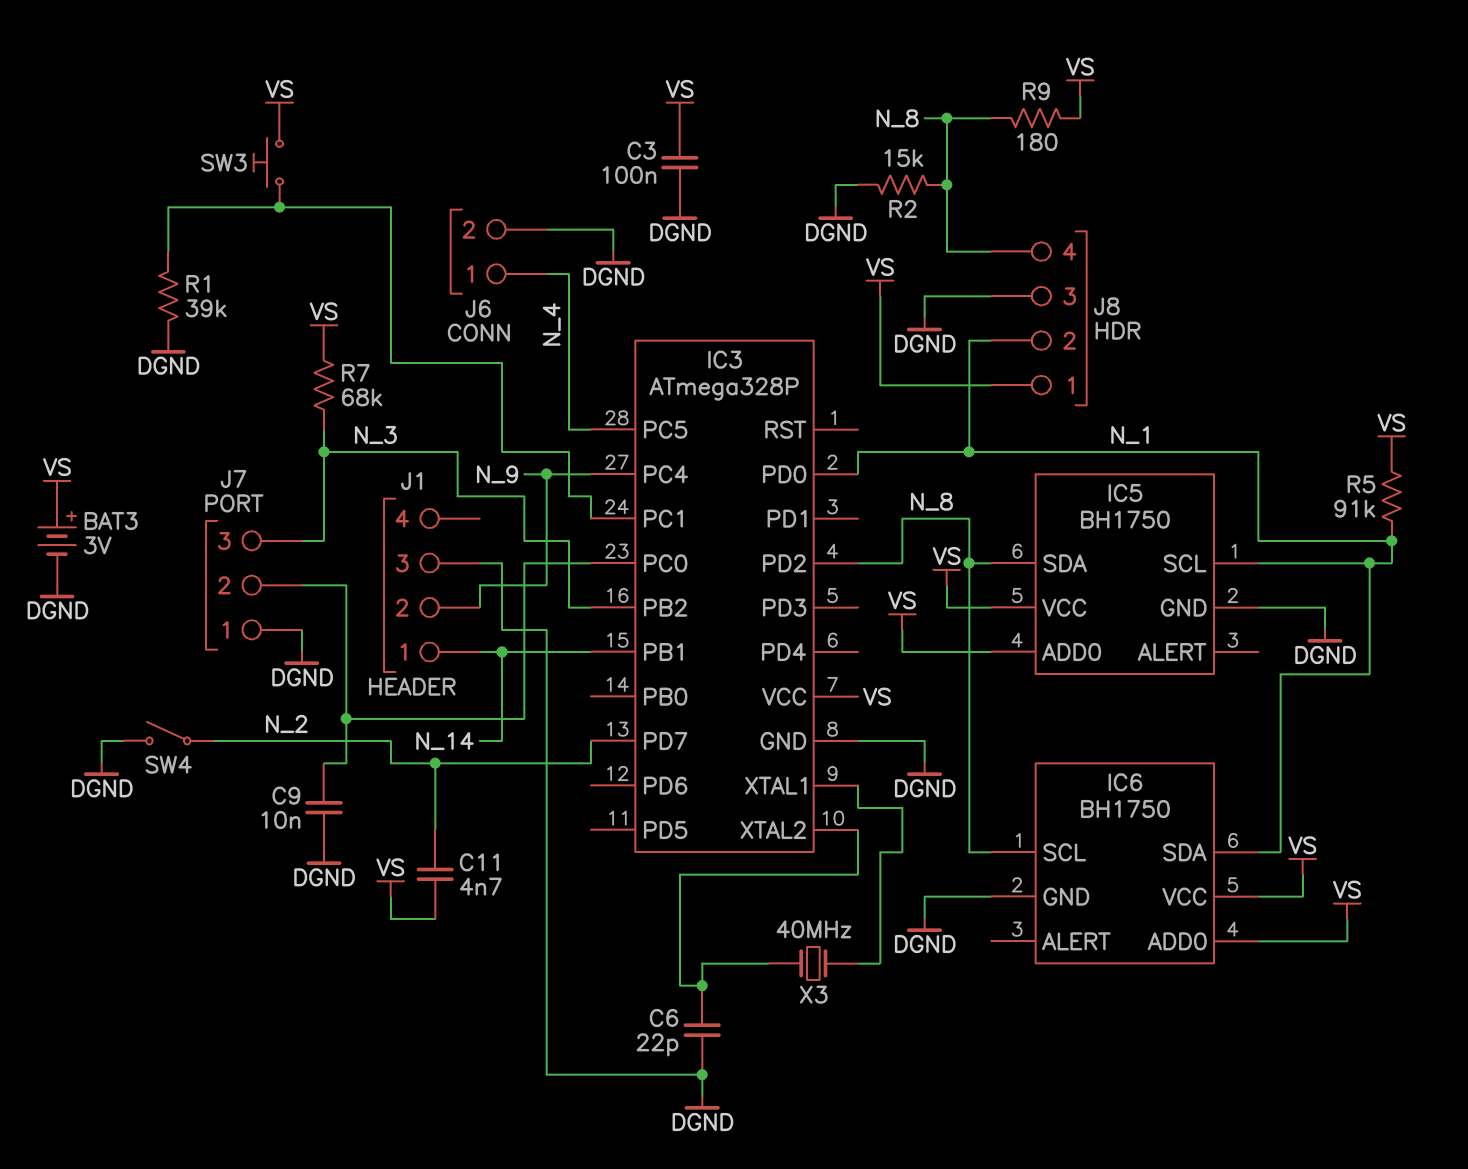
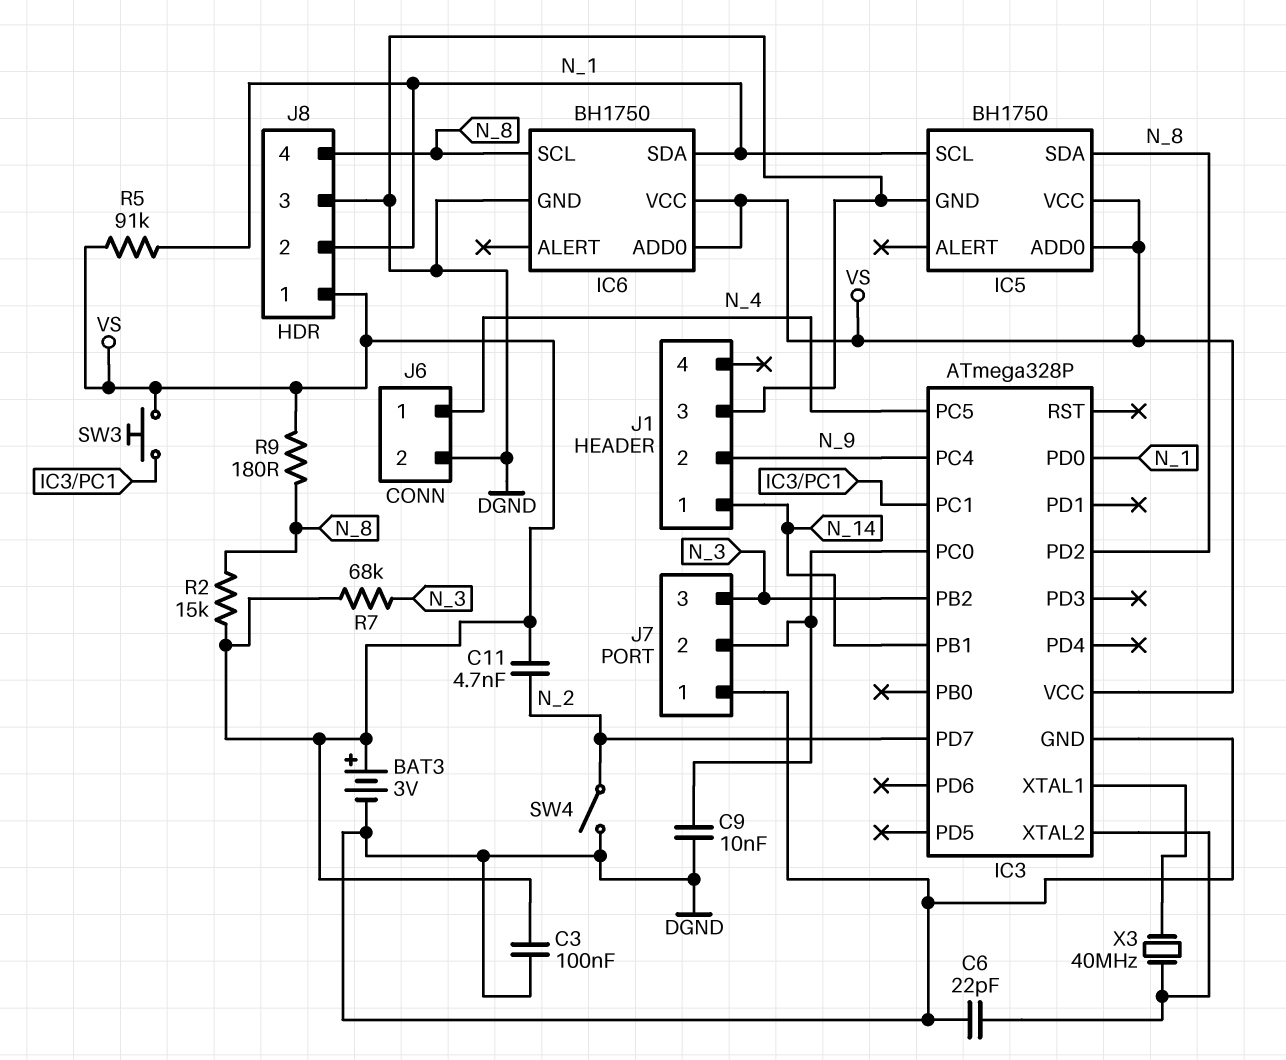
R1: 39k (DGND, IC3/PC1) -> none
R2: 15k (DGND, N_8) -> 15k (N_8, VS)

